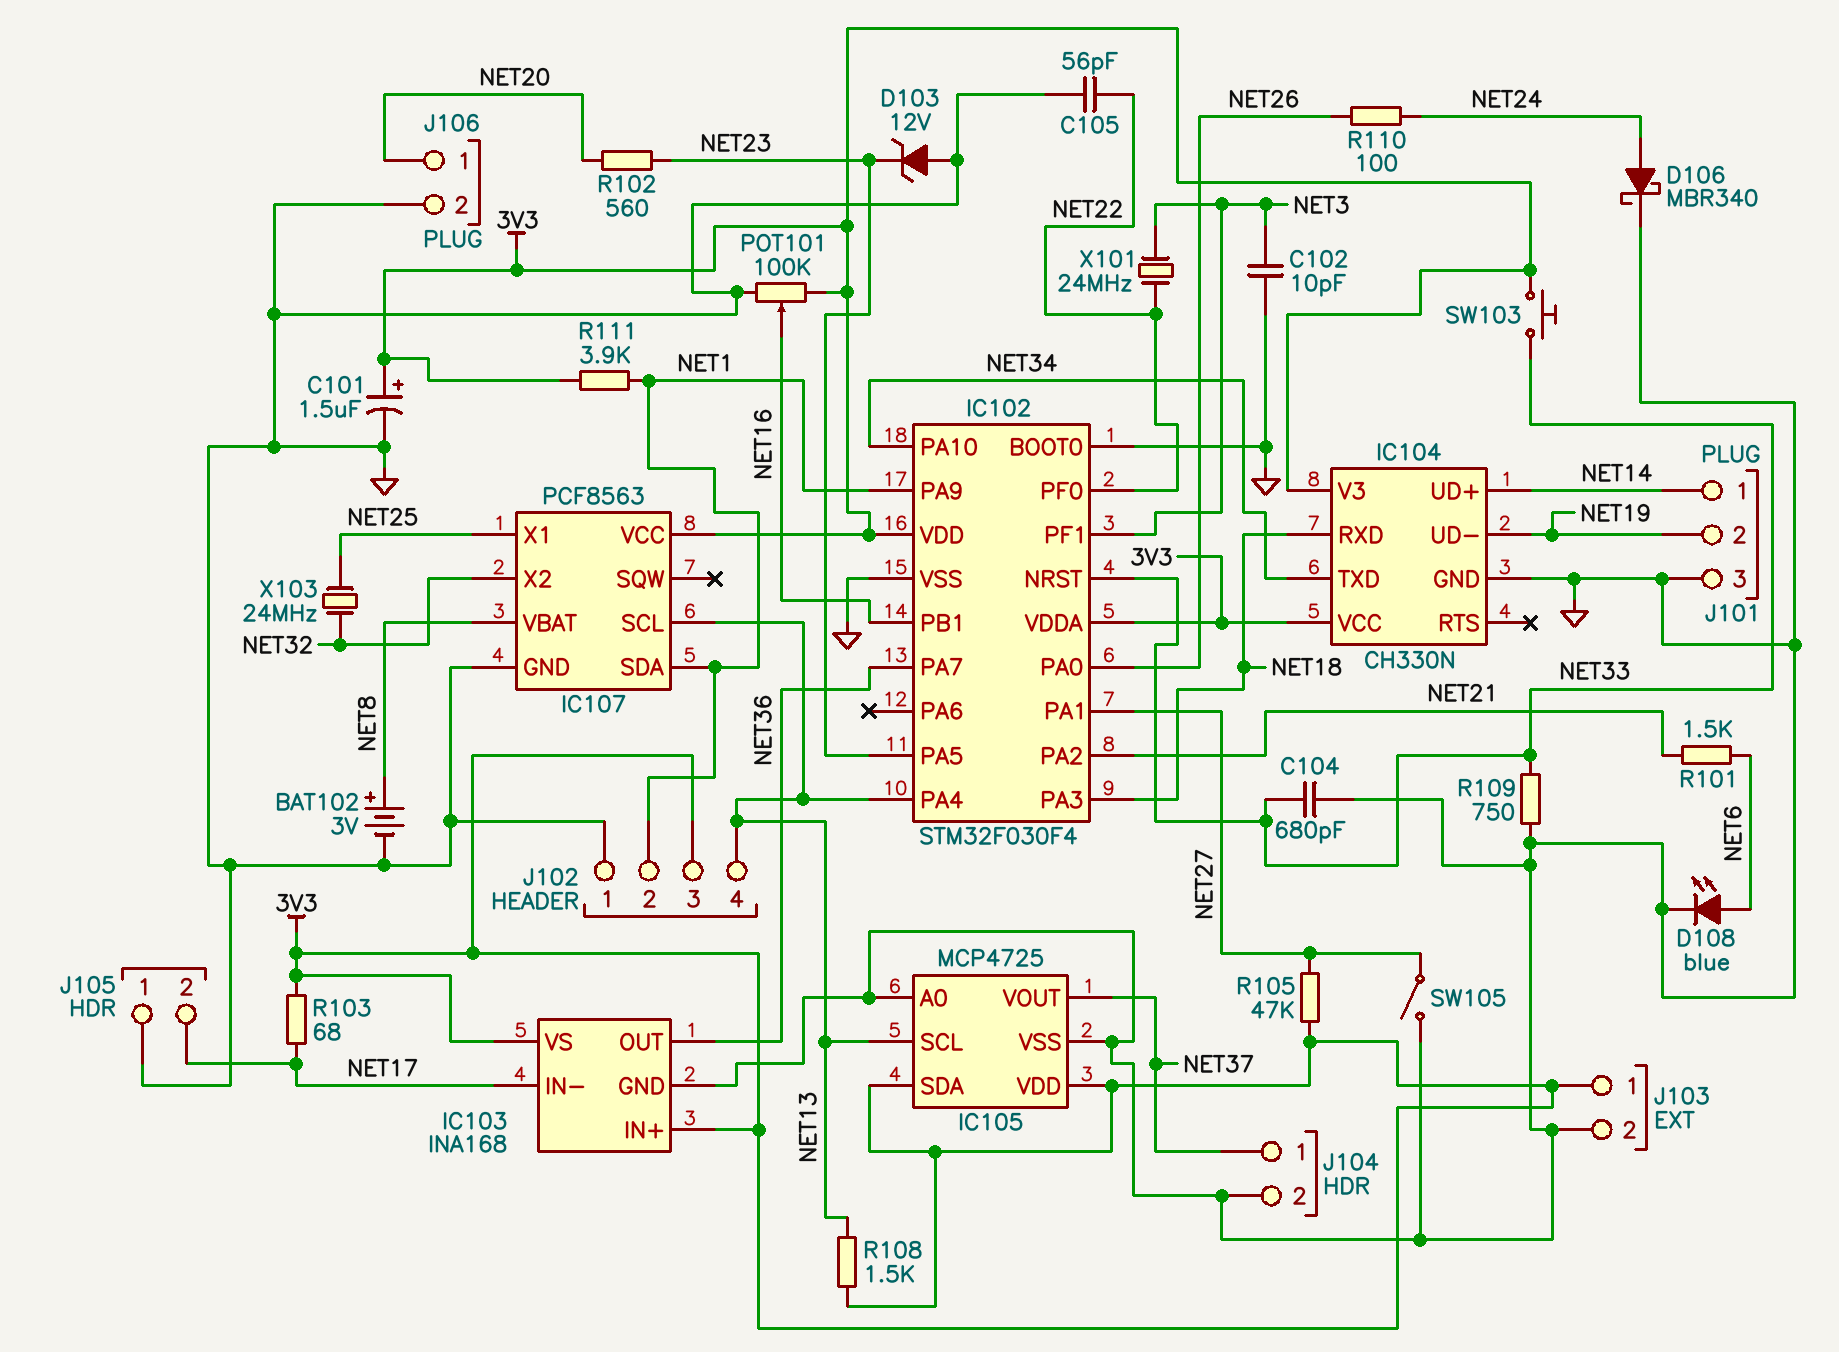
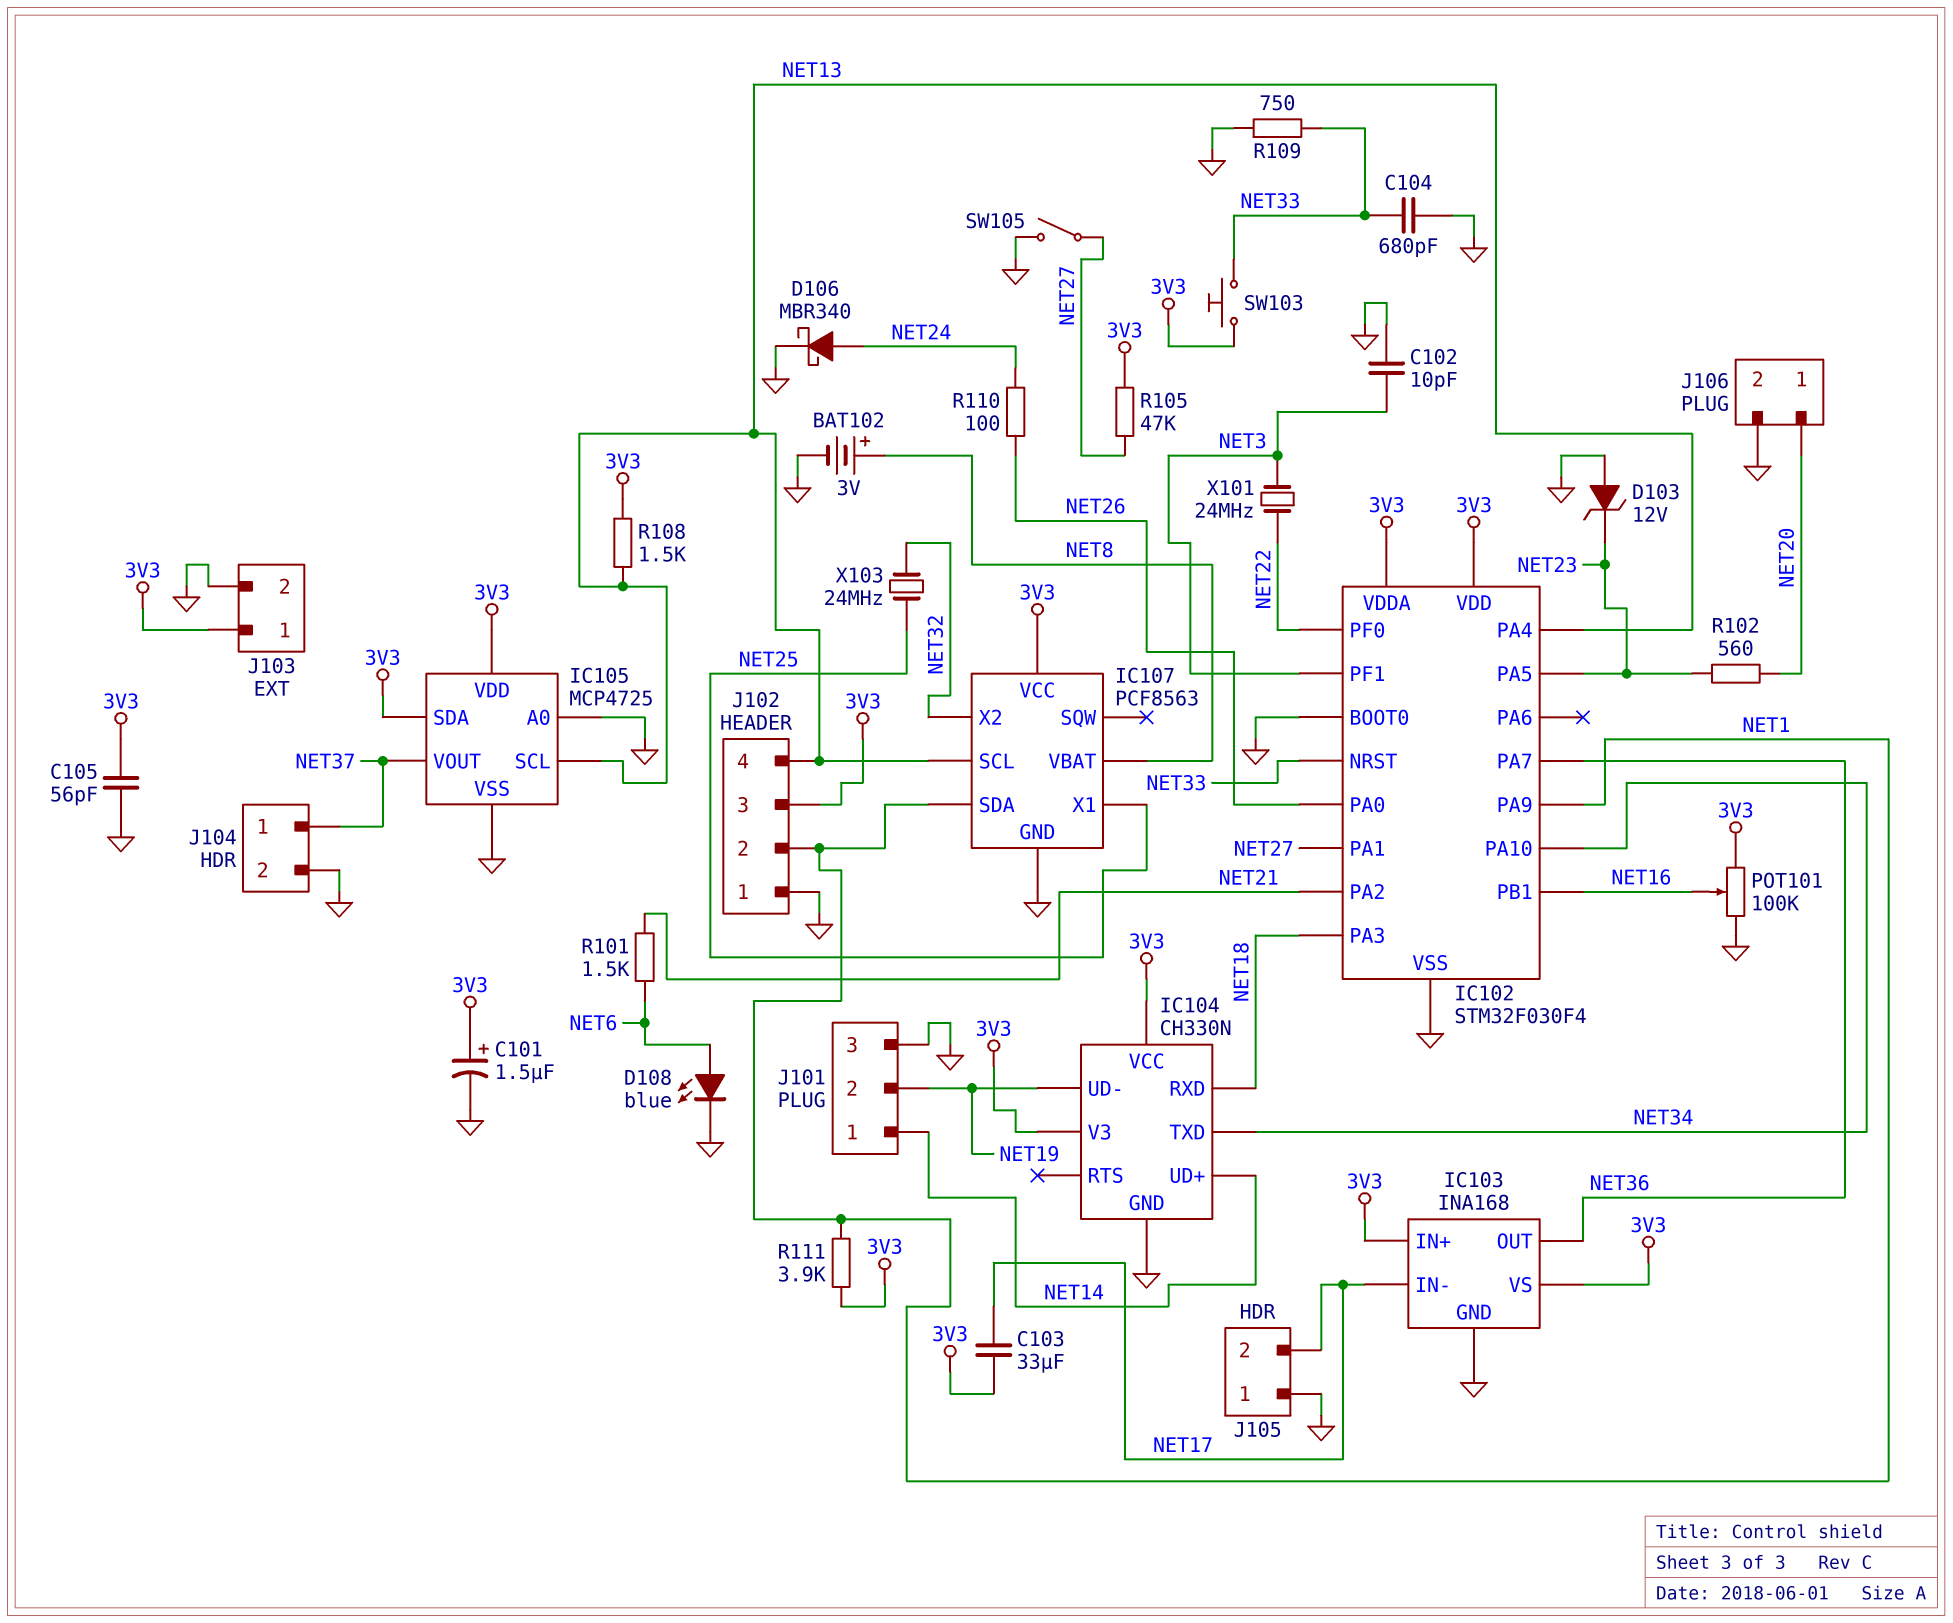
C103: none -> 33uF (3V3, NET17)
C105: 56pF (GND, NET22) -> 56pF (3V3, GND)
R103: 68 (3V3, NET17) -> none

